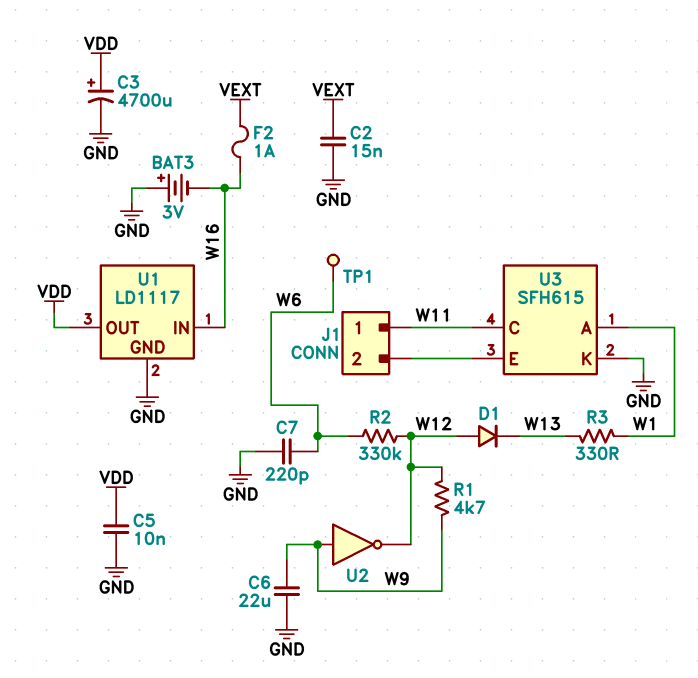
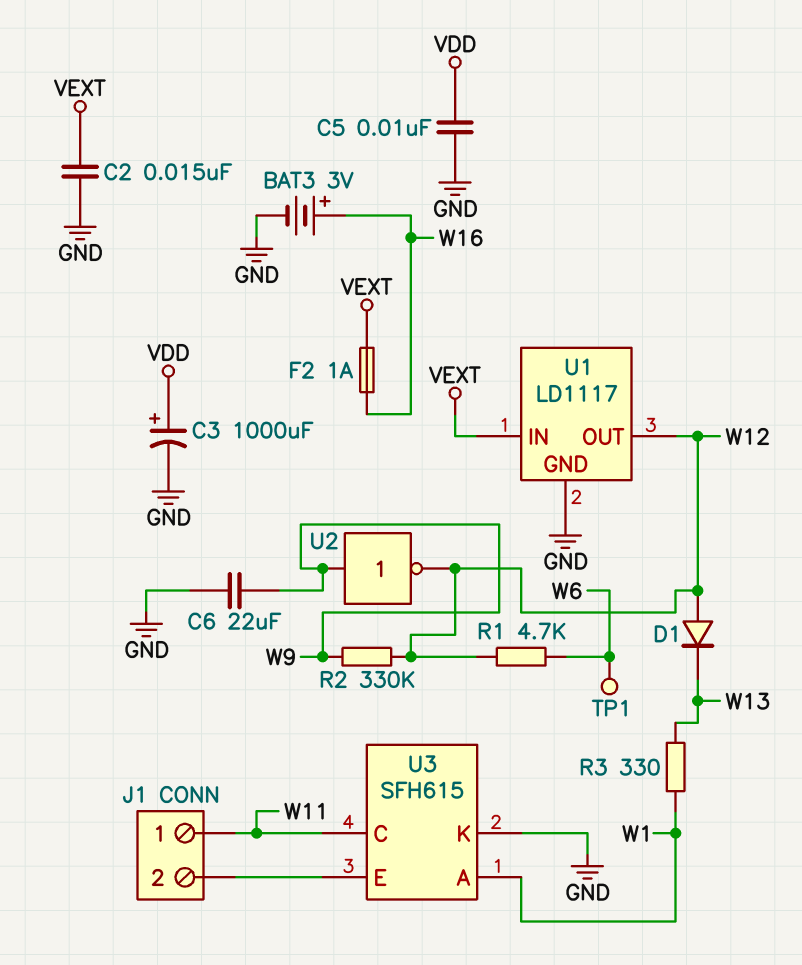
BAT3: 3V (plus GND, minus W16) -> 3V (plus W16, minus GND)
C3: 4700uF (plus VDD, minus GND) -> 1000uF (plus VDD, minus GND)
C7: 220pF (GND, W6) -> none
R1: 4.7k (W9, W12) -> 4.7k (W6, W12)
R2: 330k (W6, W12) -> 330k (W9, W12)
U1 pin IN: W16 -> VEXT
U1 pin OUT: VDD -> W12

